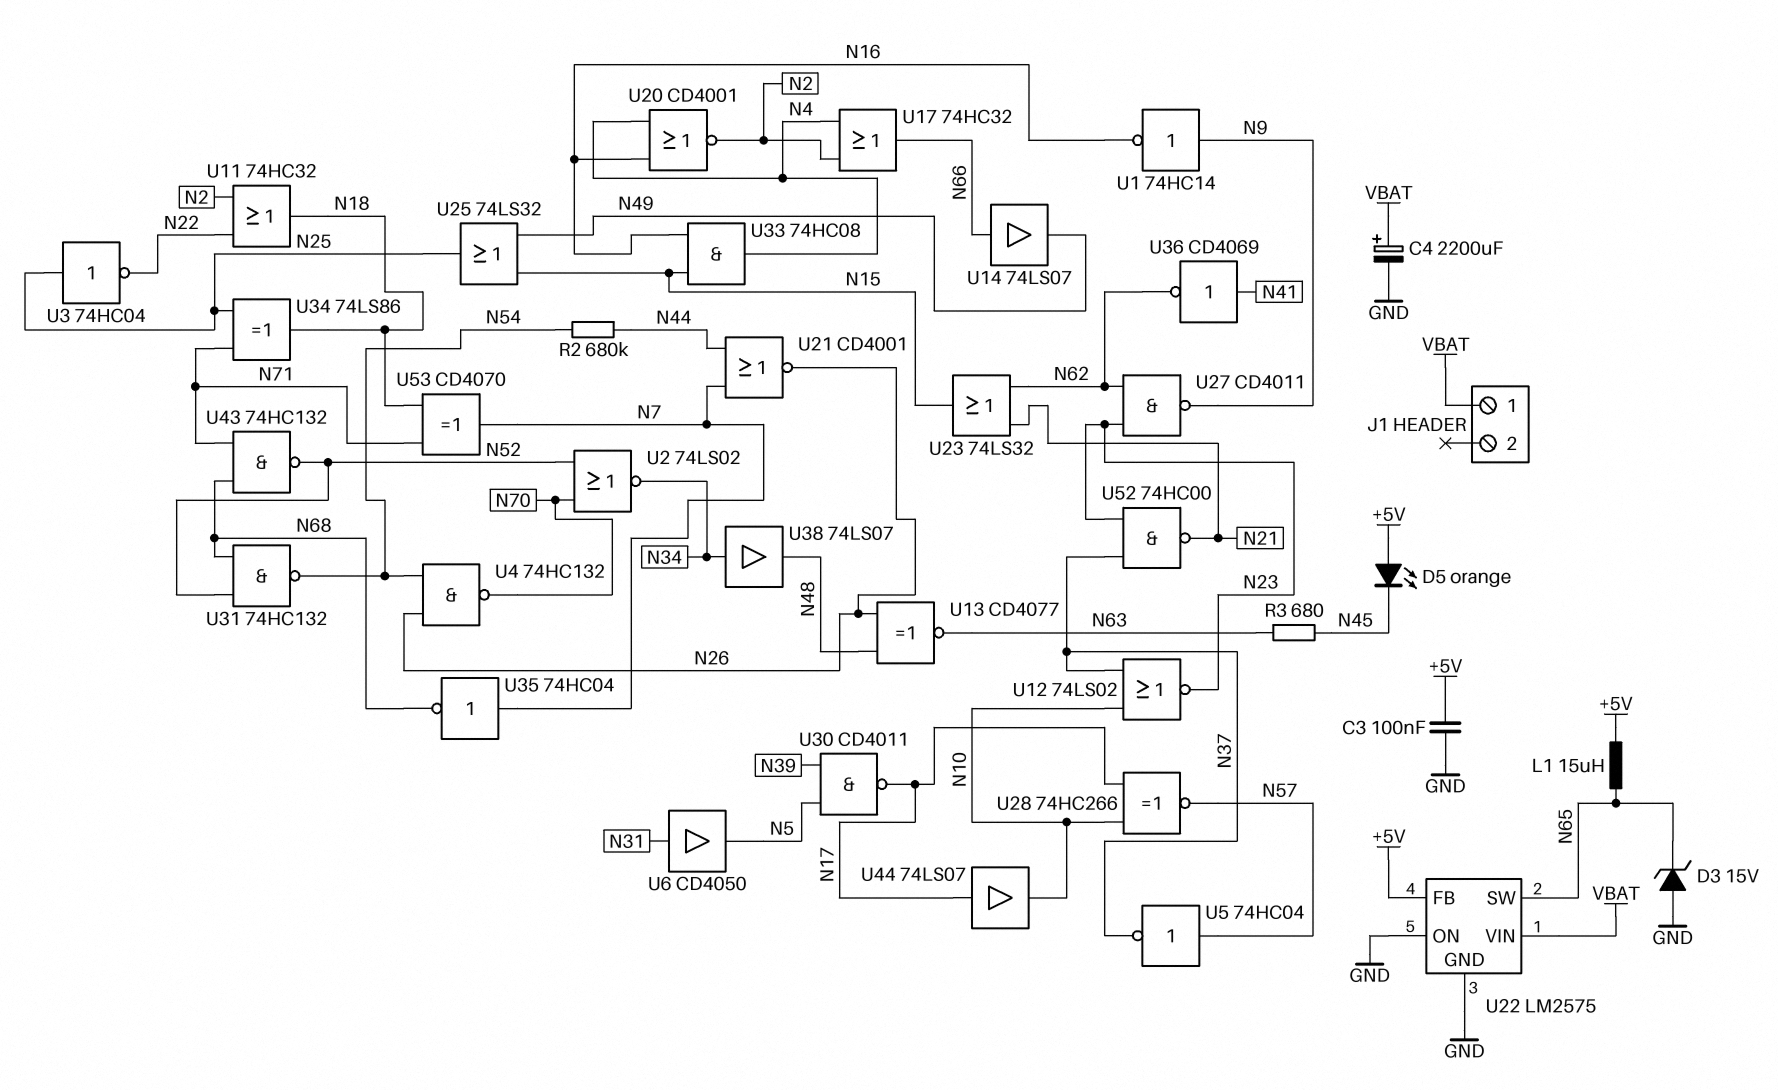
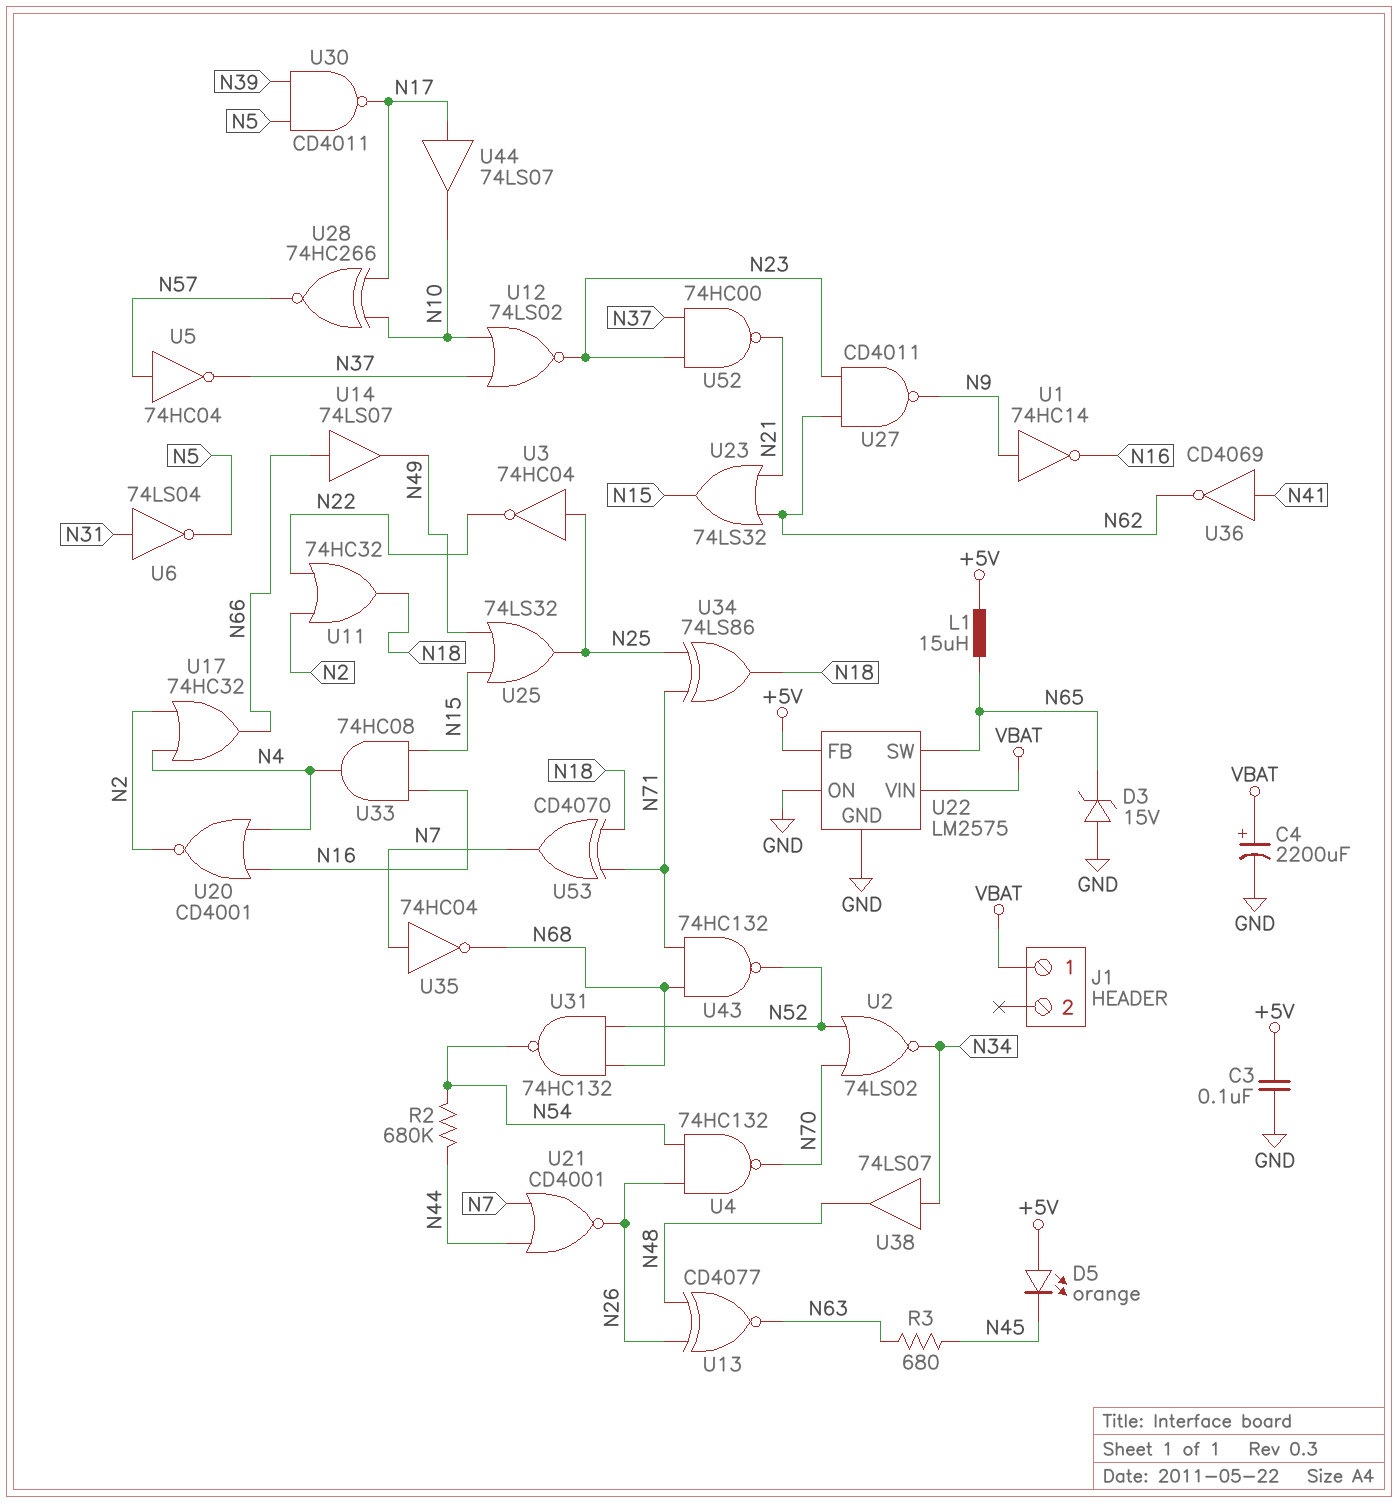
U6: buffer CD4050 (in N31, out N5) -> NOT 74LS04 (in N31, out N5)

